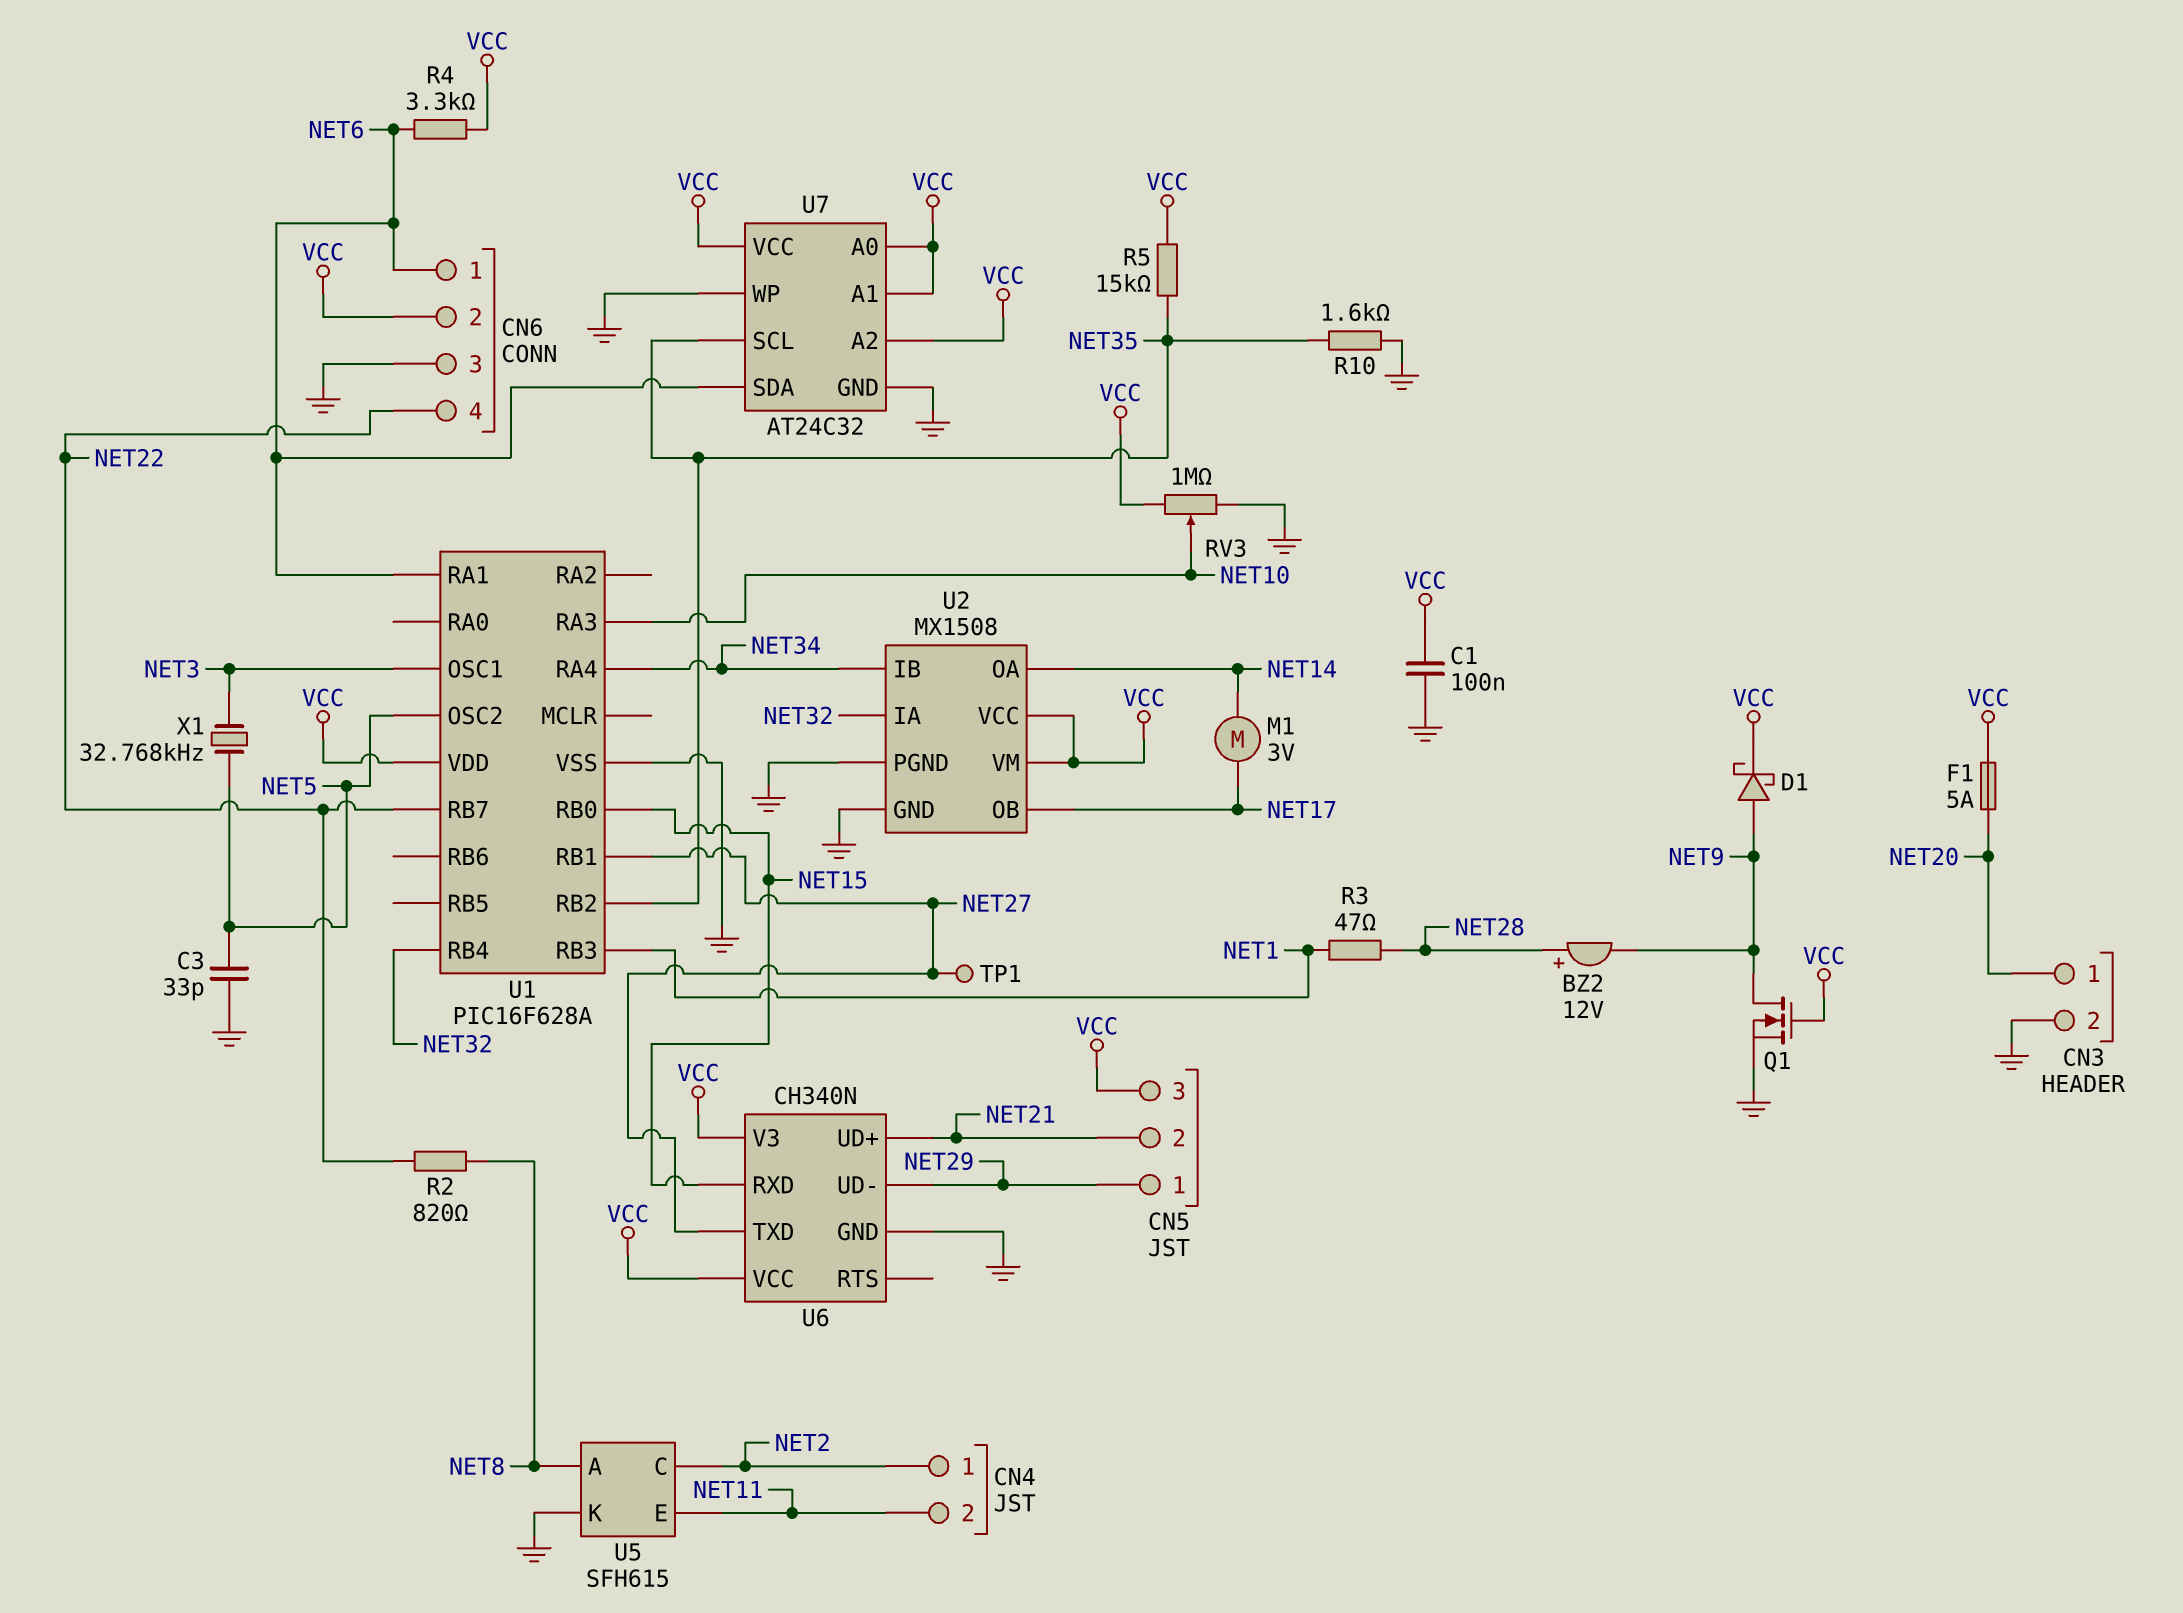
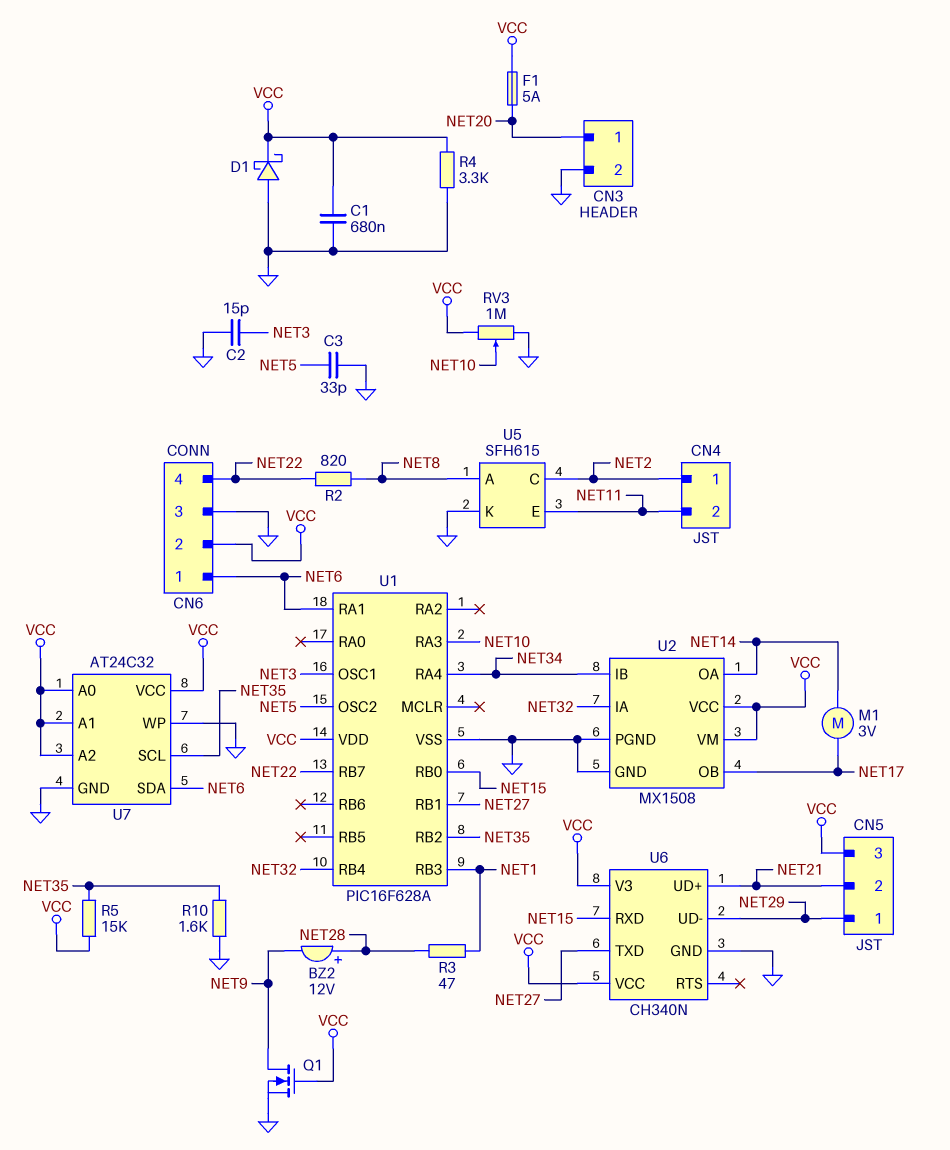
C1: 100nF (GND, VCC) -> 680nF (GND, VCC)
C2: none -> 15pF (GND, NET3)
D1: schottky (A NET9, K VCC) -> schottky (A GND, K VCC)
R4: 3.3k (NET6, VCC) -> 3.3k (GND, VCC)
TP1: test point (NET27) -> none
X1: 32.768kHz (NET3, NET5) -> none

